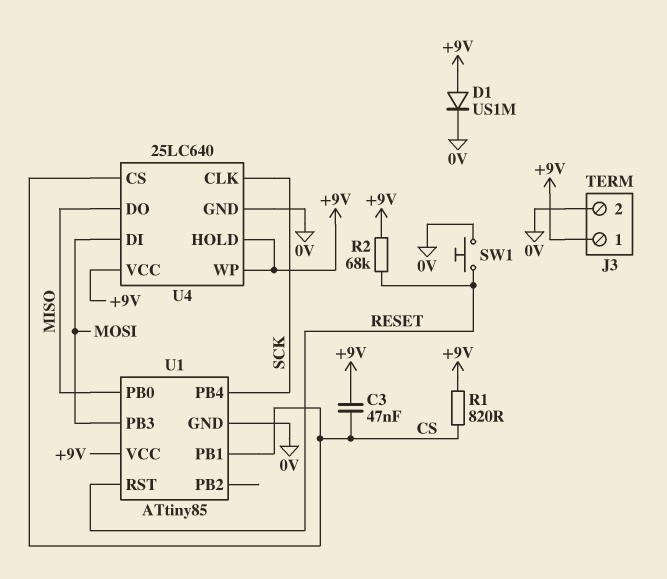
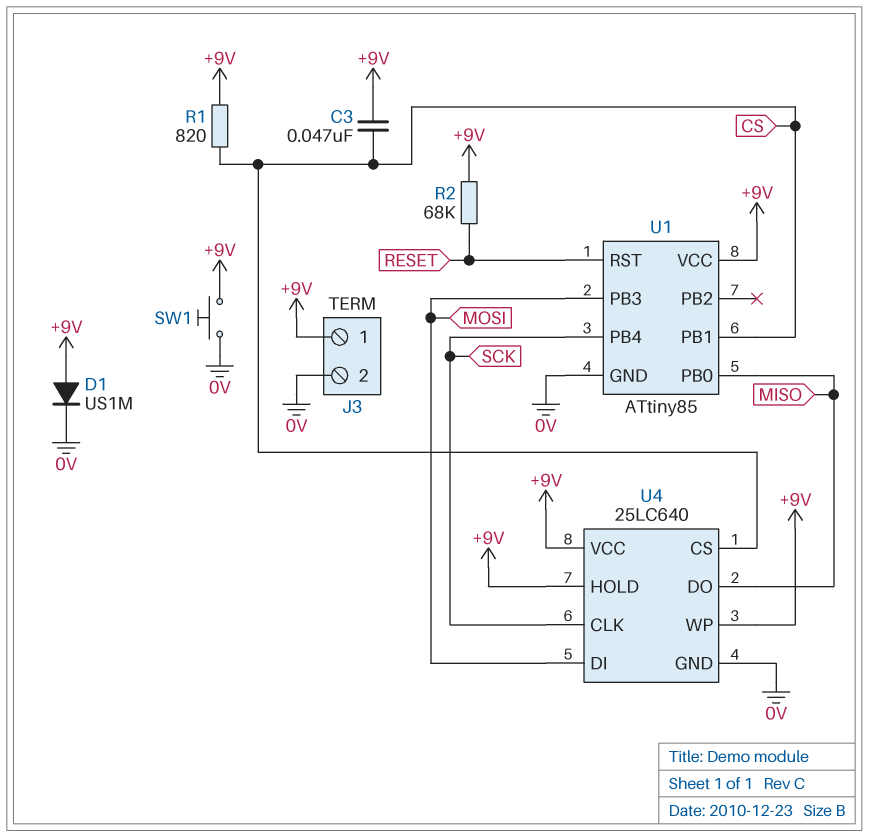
SW1: button (0V, RESET) -> button (+9V, 0V)

